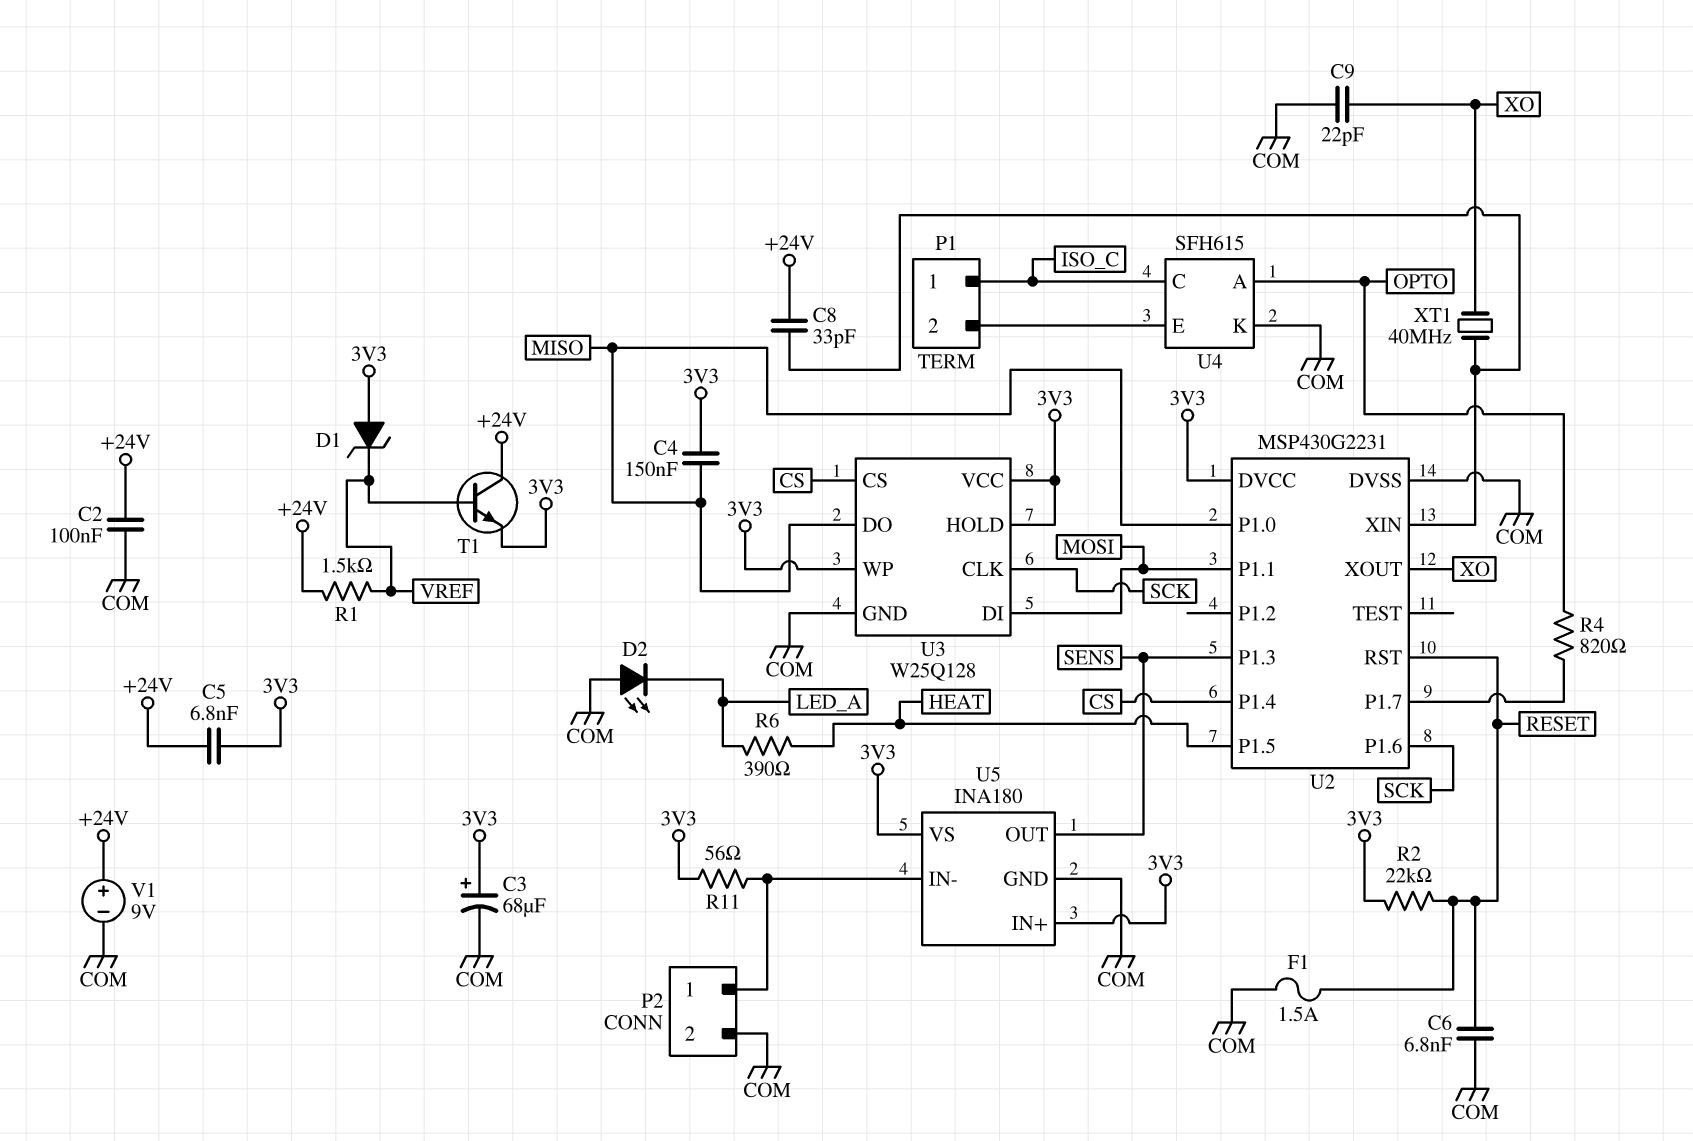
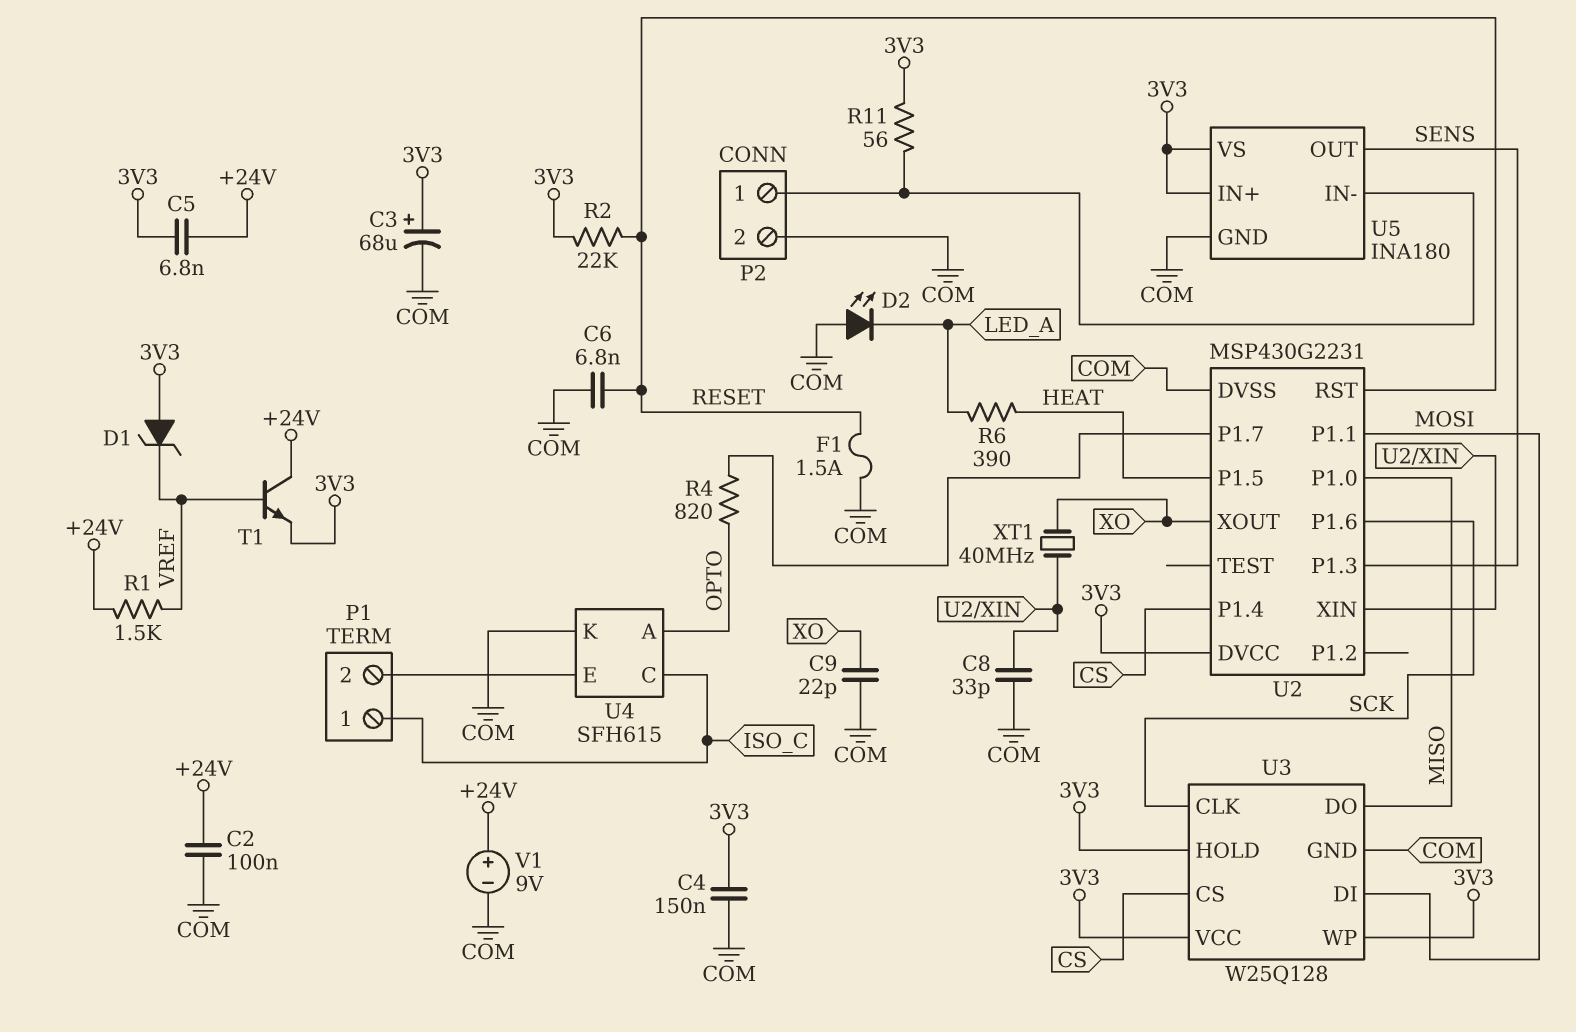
C4: 150nF (3V3, MISO) -> 150nF (3V3, COM)
C8: 33pF (+24V, U2/XIN) -> 33pF (COM, U2/XIN)

